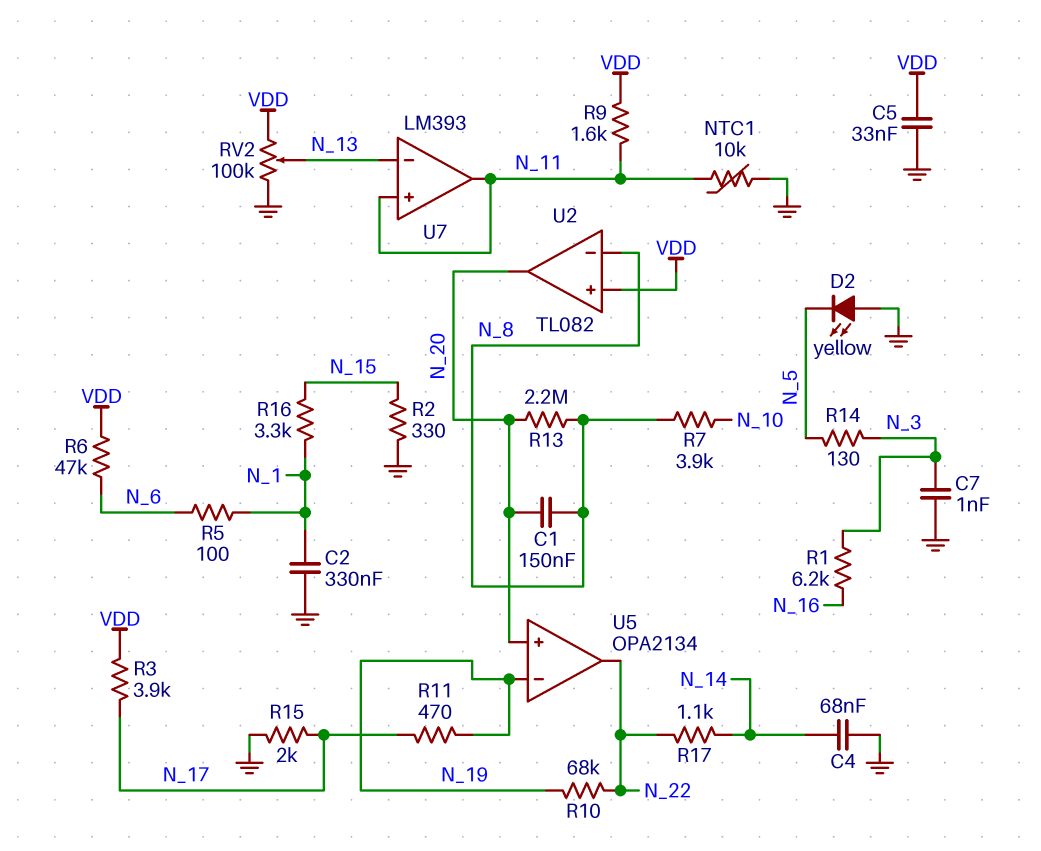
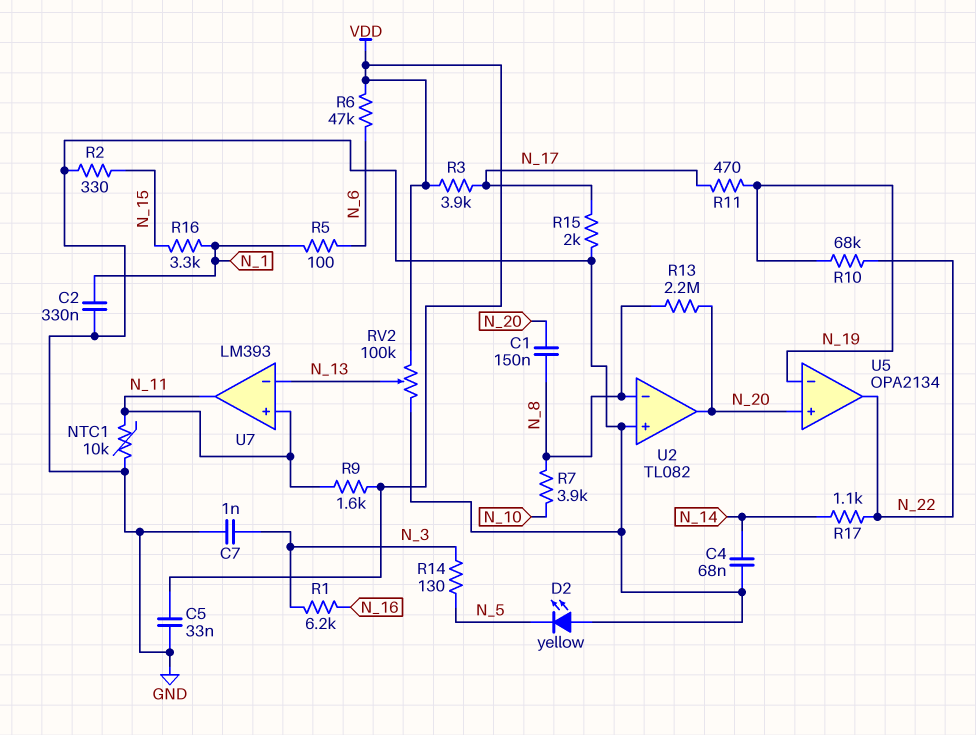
U2 pin in+: VDD -> GND

